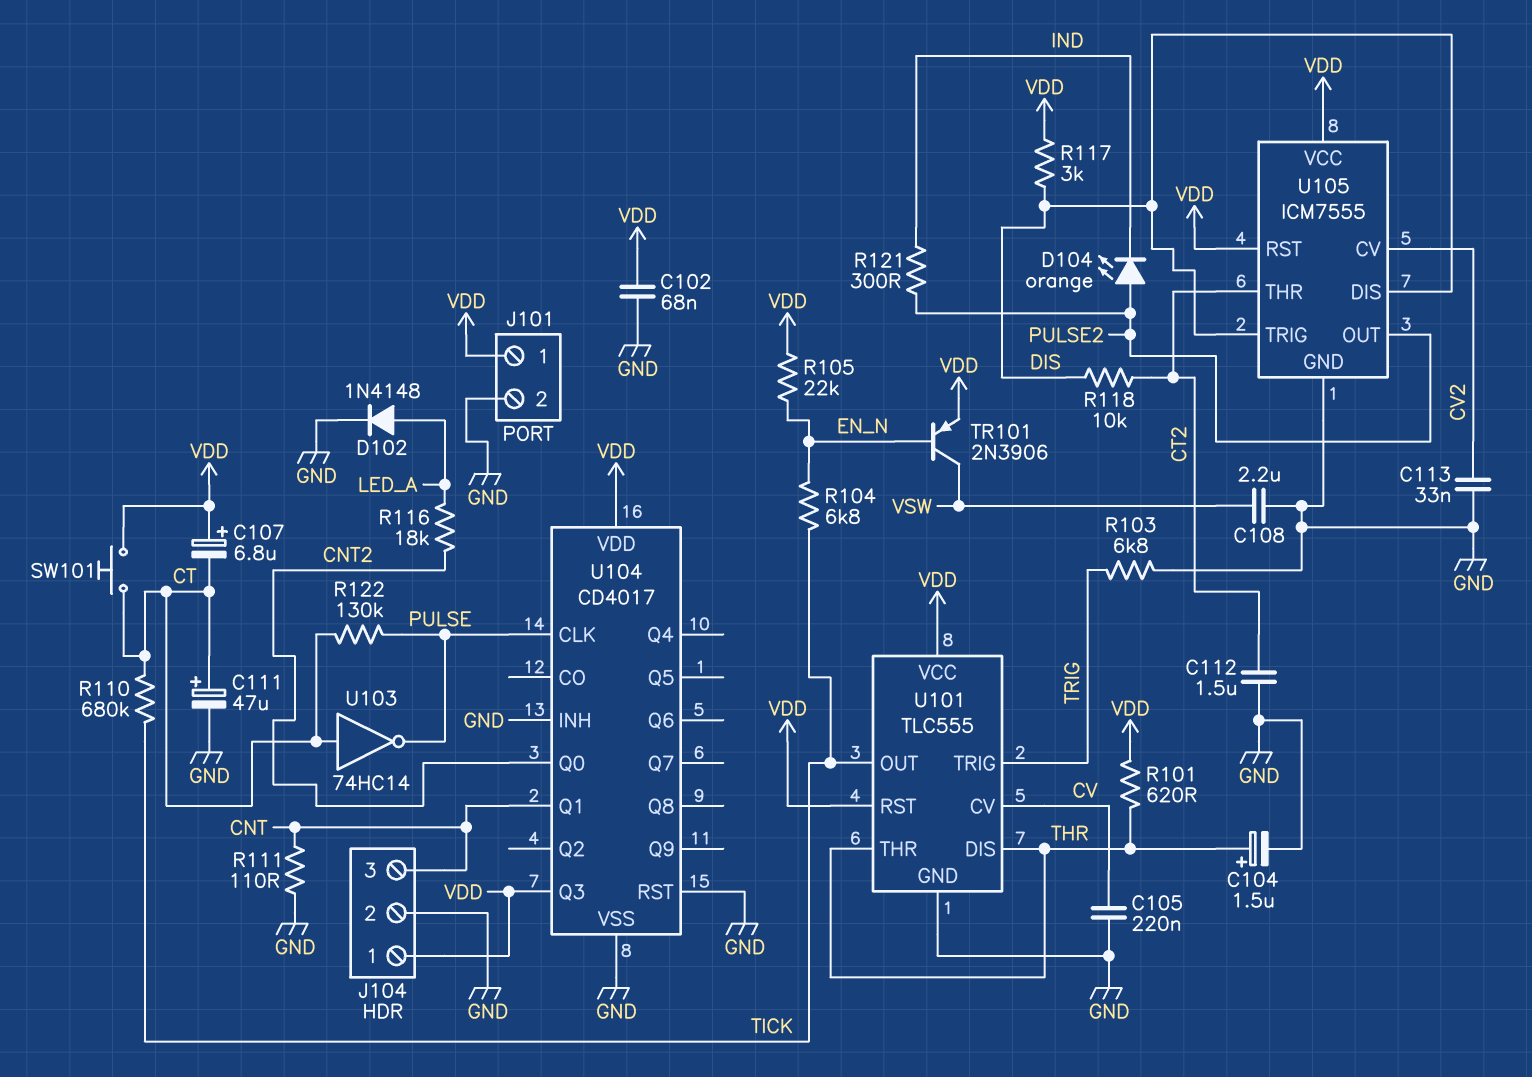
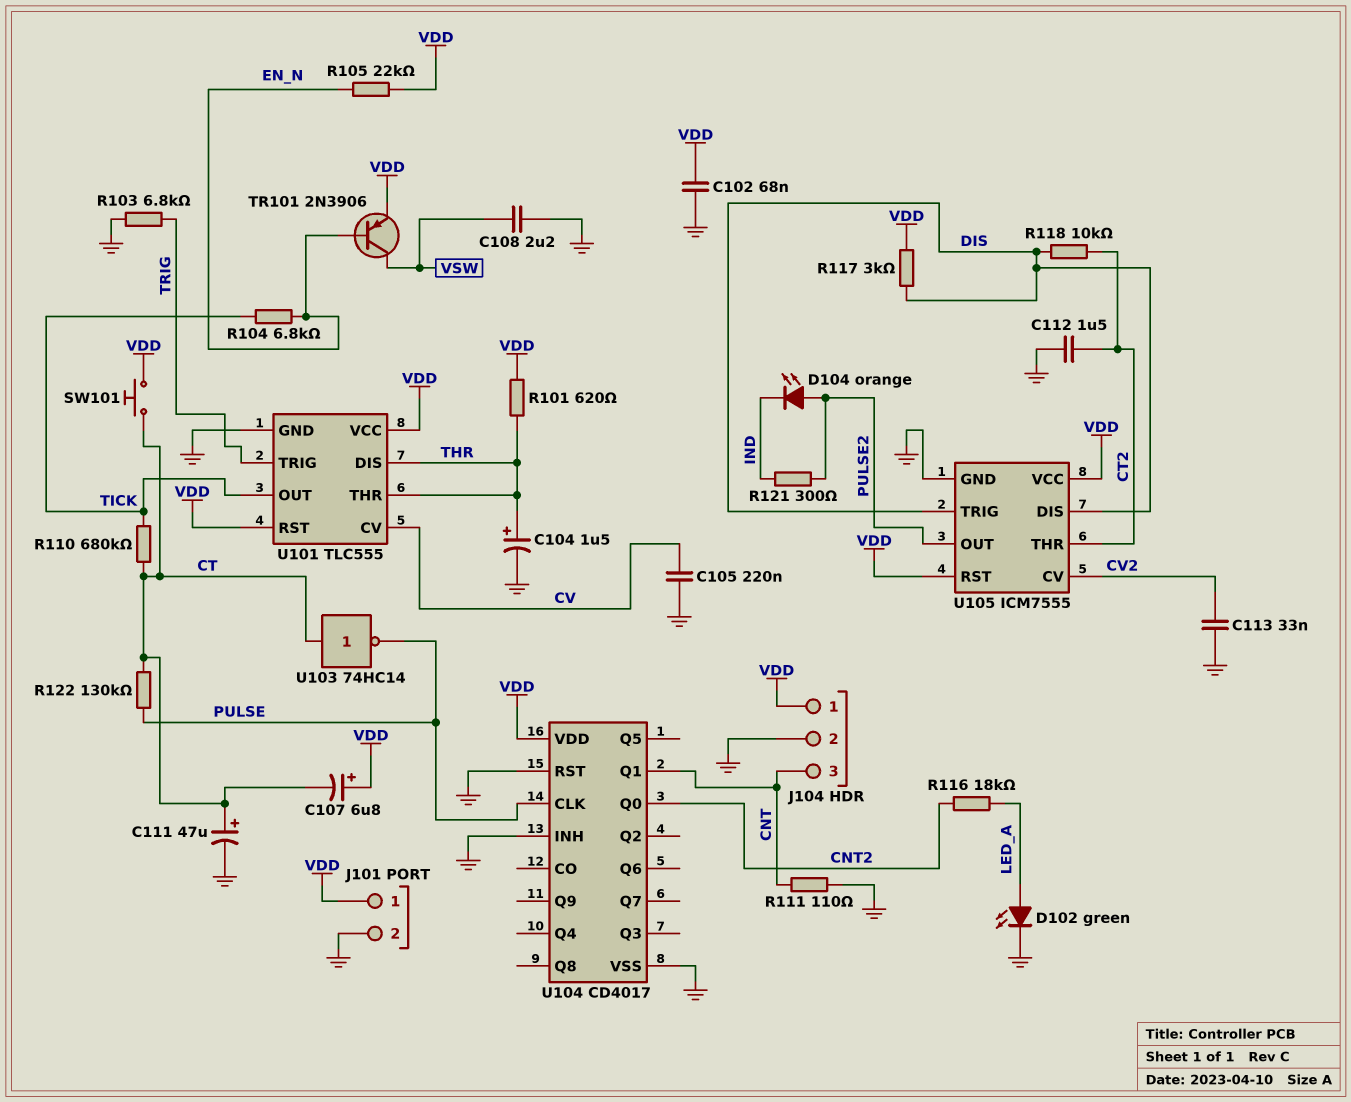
D102: diode 1N4148 (A LED_A, K GND) -> LED green (A LED_A, K GND)
U104 pin Q3: VDD -> none

